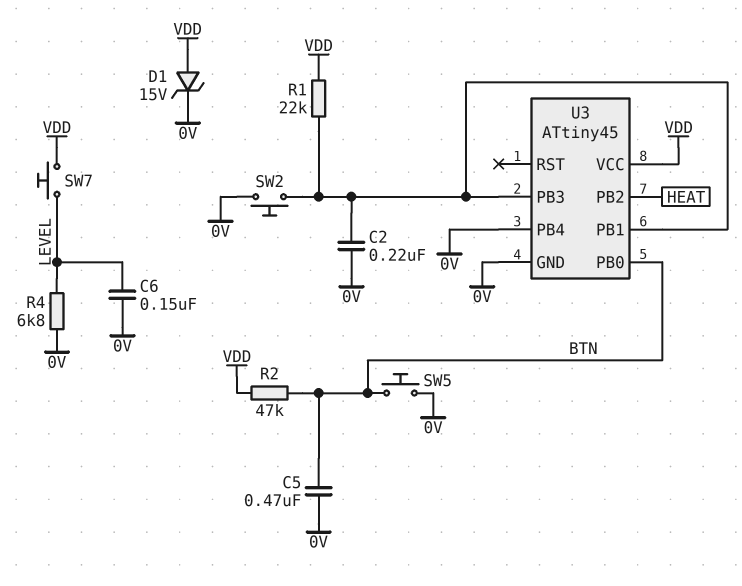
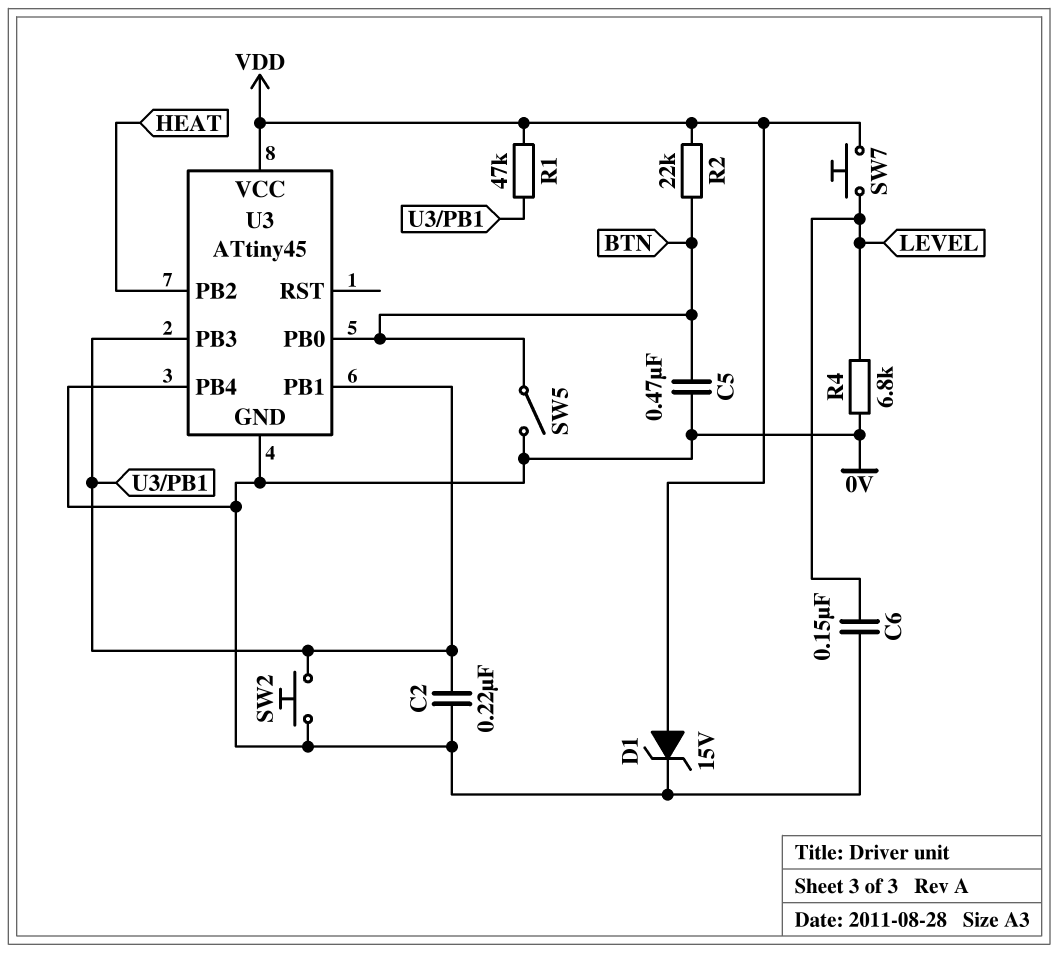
R1: 22k (U3/PB1, VDD) -> 47k (U3/PB1, VDD)
R2: 47k (BTN, VDD) -> 22k (BTN, VDD)
SW5: button (0V, BTN) -> switch (0V, BTN)

